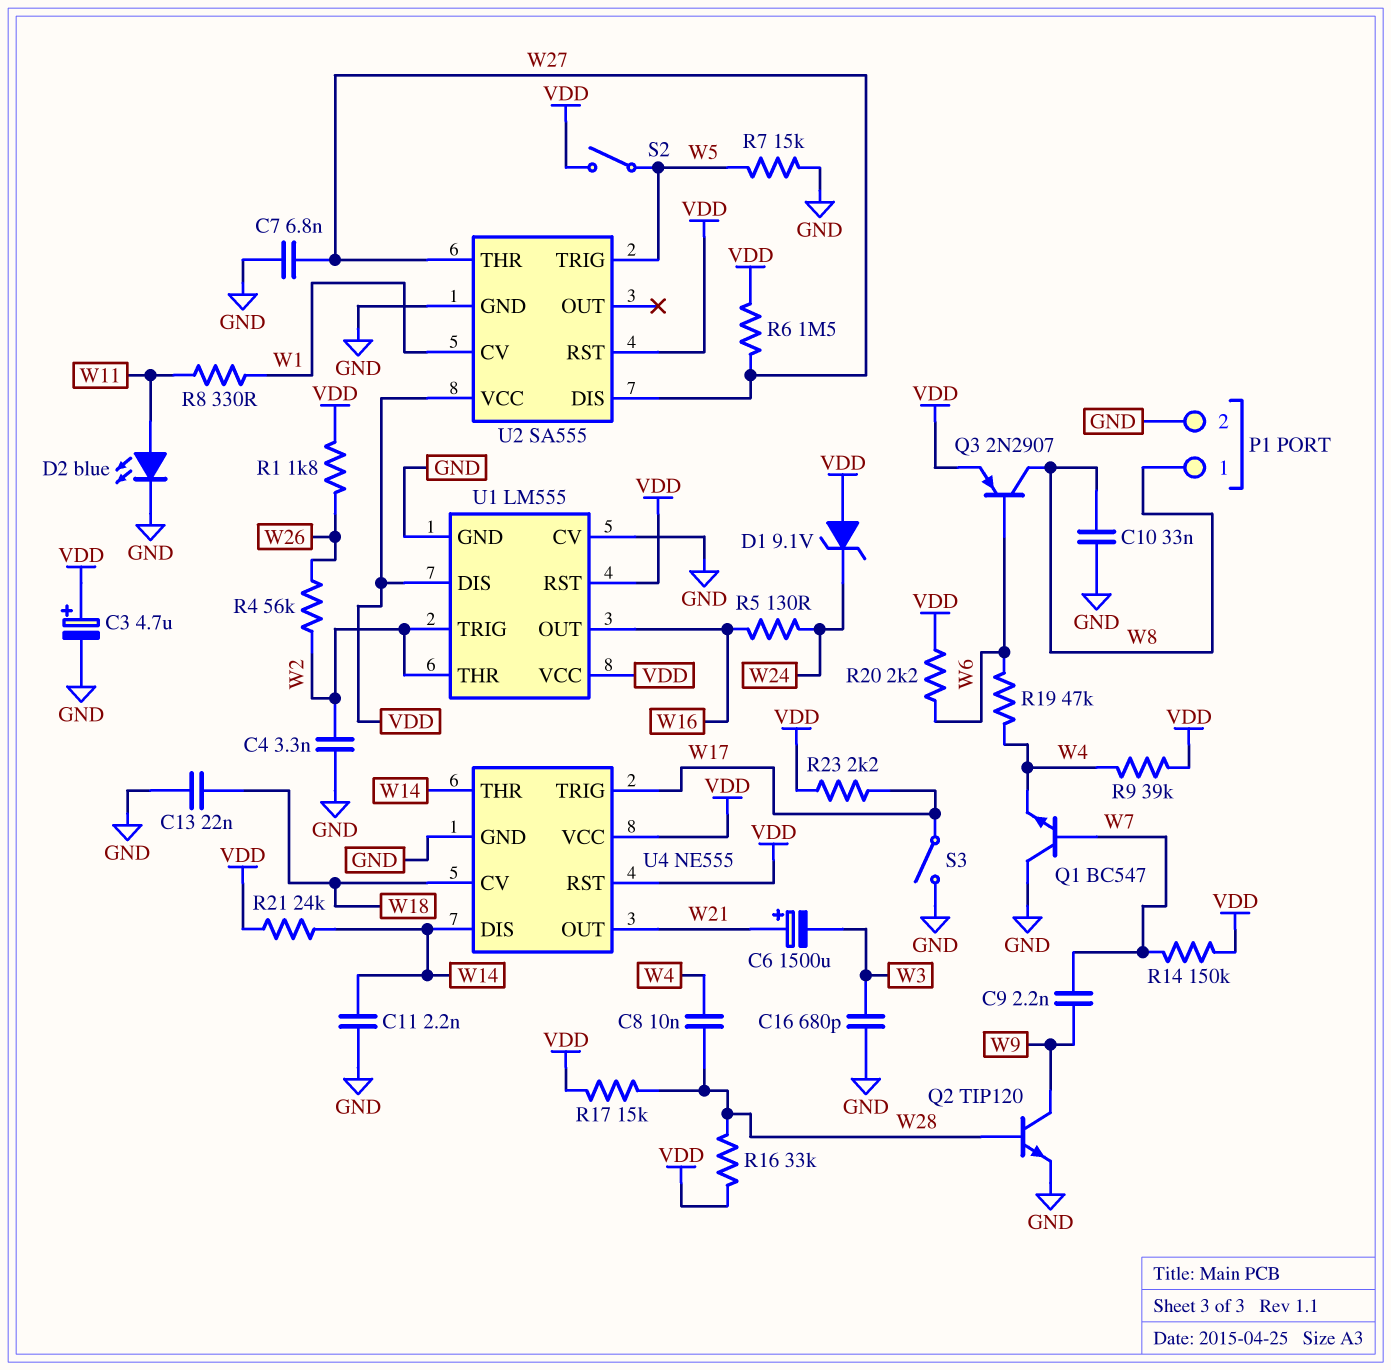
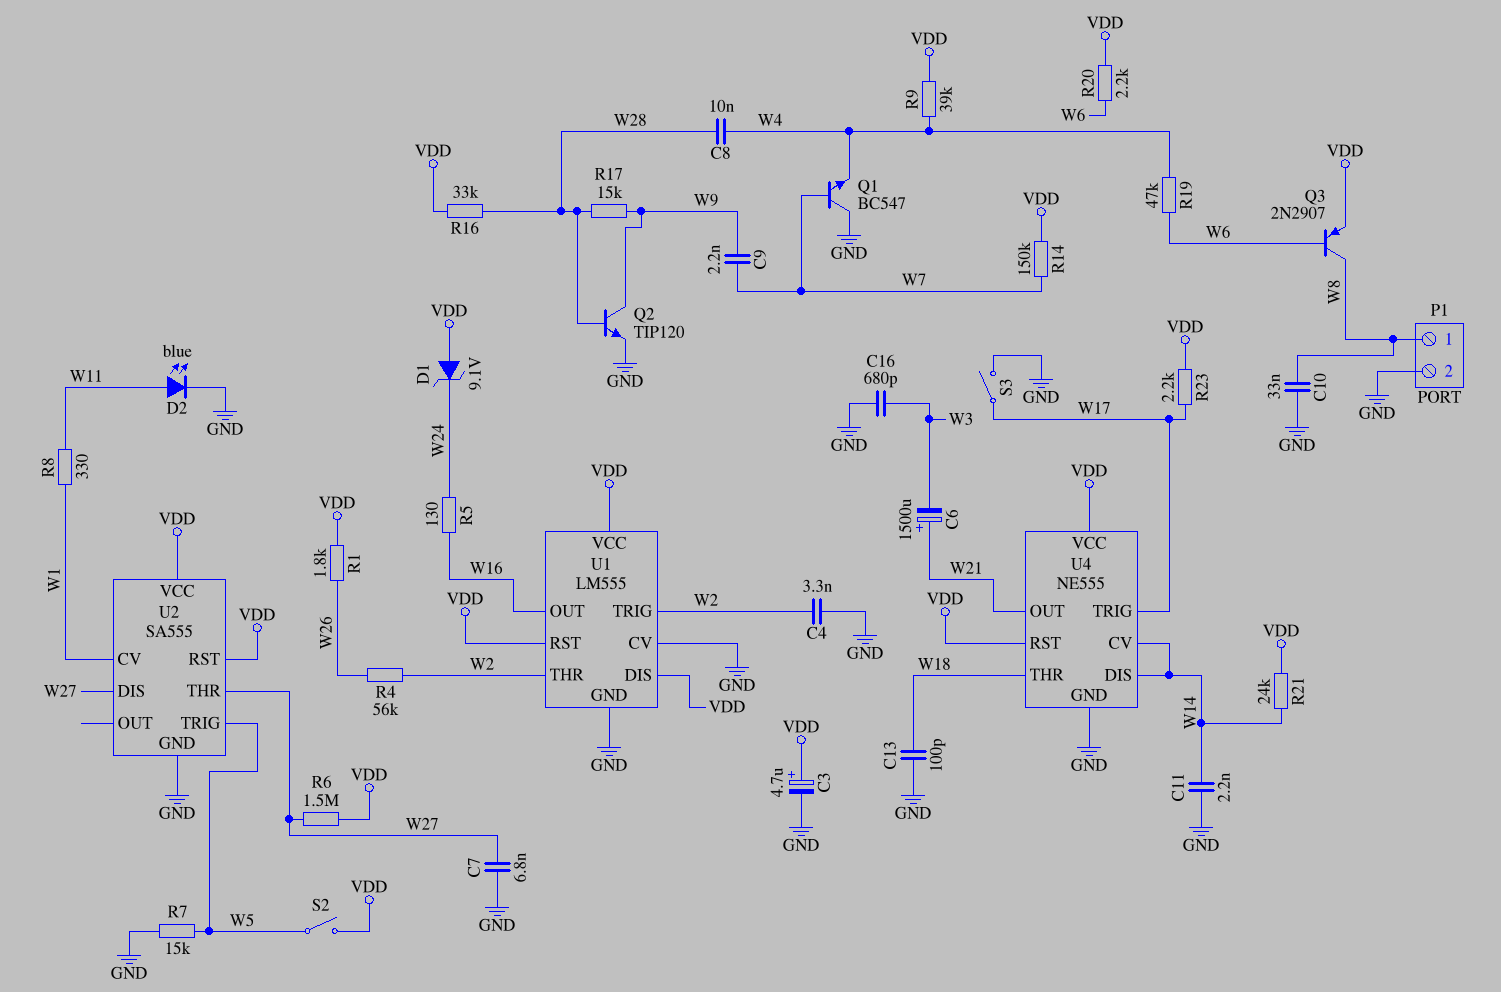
C13: 22nF (GND, W18) -> 100pF (GND, W18)
R17: 15k (VDD, W28) -> 15k (W9, W28)
U4 pin CV: W18 -> W14
U4 pin THR: W14 -> W18

